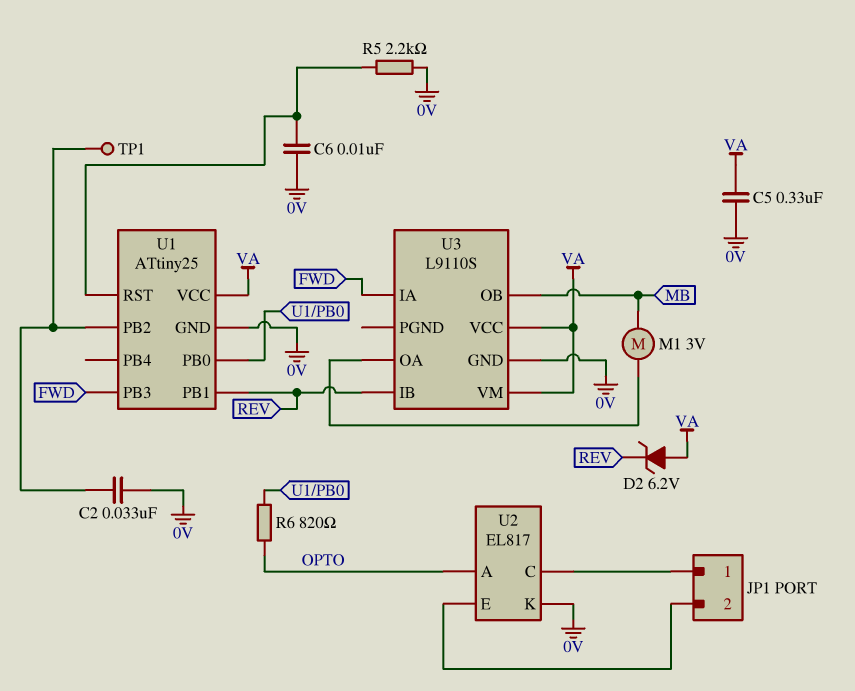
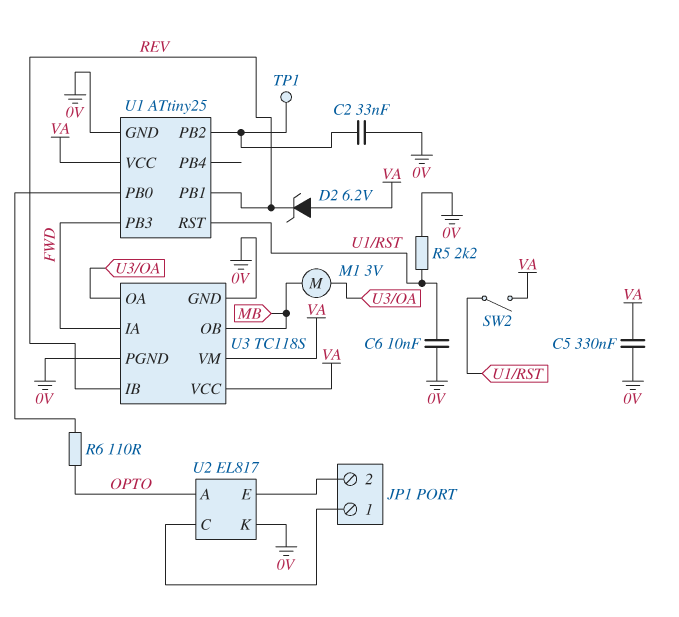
R6: 820 (OPTO, U1/PB0) -> 110 (OPTO, U1/PB0)
SW2: none -> switch (U1/RST, VA)
U3: L9110S -> TC118S
U3 pin PGND: none -> 0V

